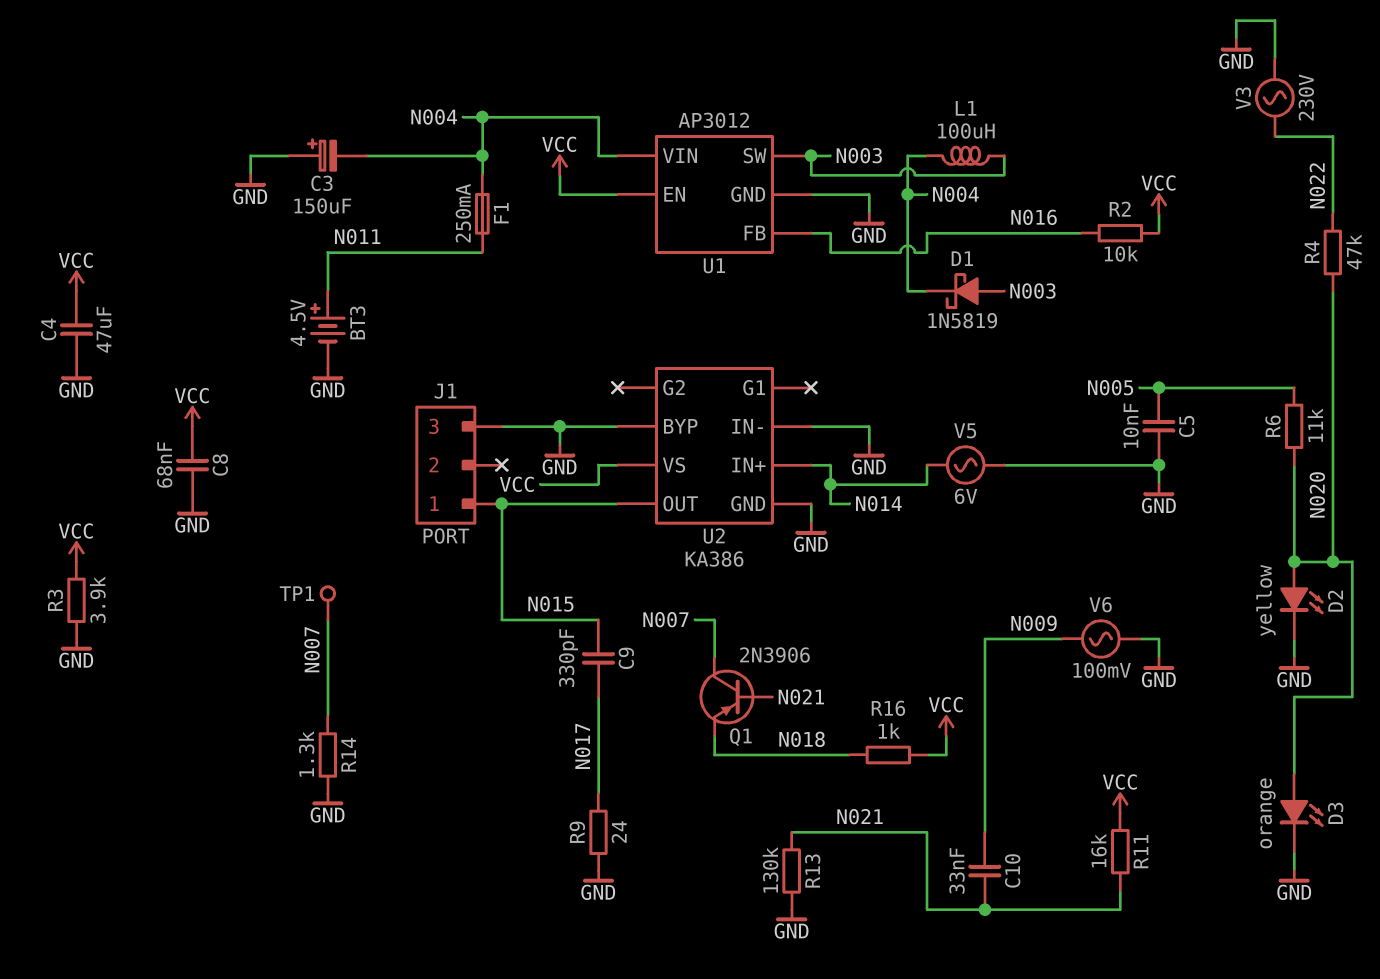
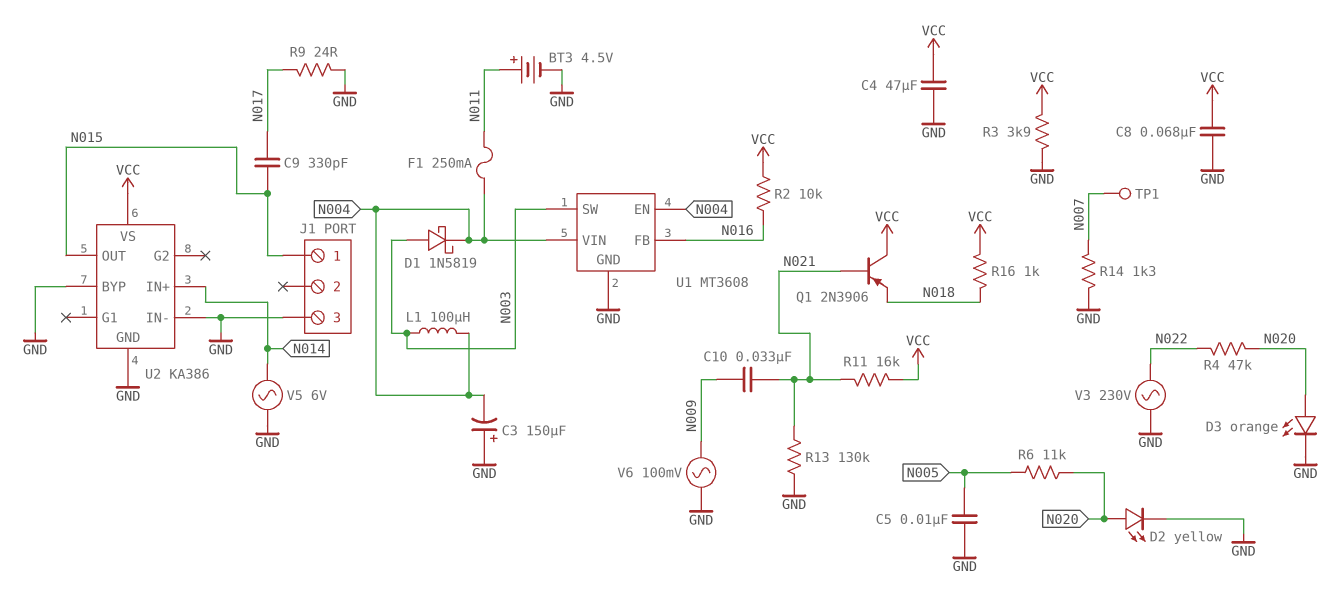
Q1: PNP 2N3906 (B N021, C N007, E N018) -> PNP 2N3906 (B N021, C VCC, E N018)
U1: AP3012 -> MT3608
U1 pin EN: VCC -> N004

